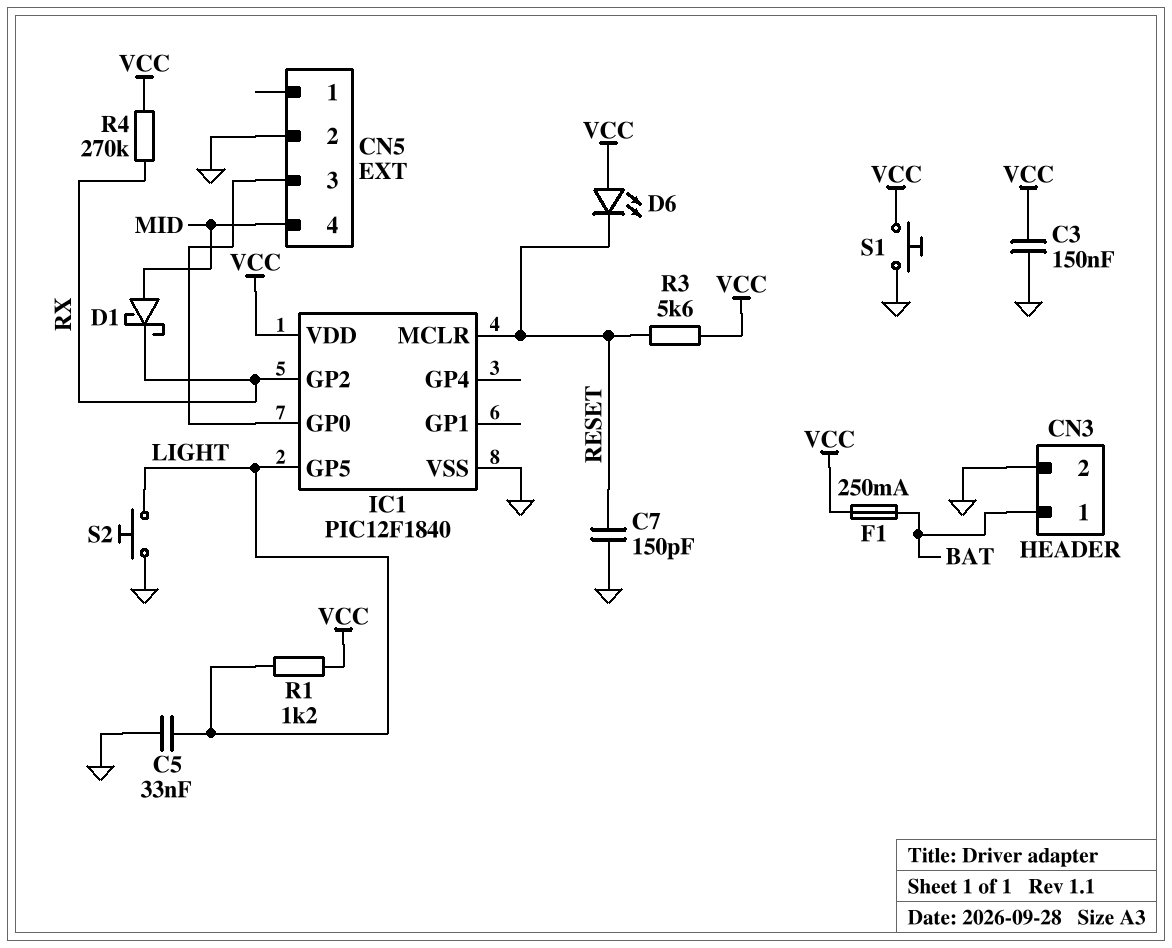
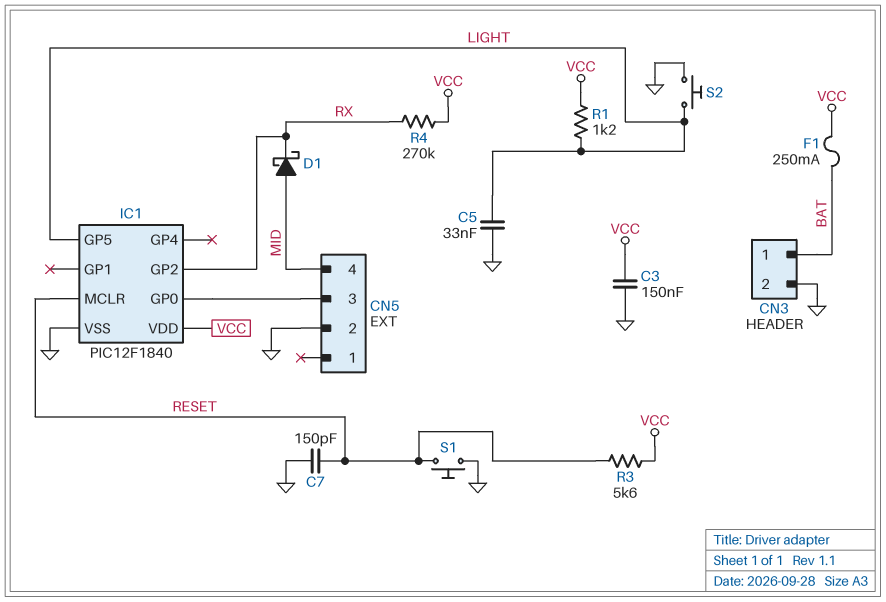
D6: LED (A VCC, K RESET) -> none
S1: button (GND, VCC) -> button (GND, RESET)

